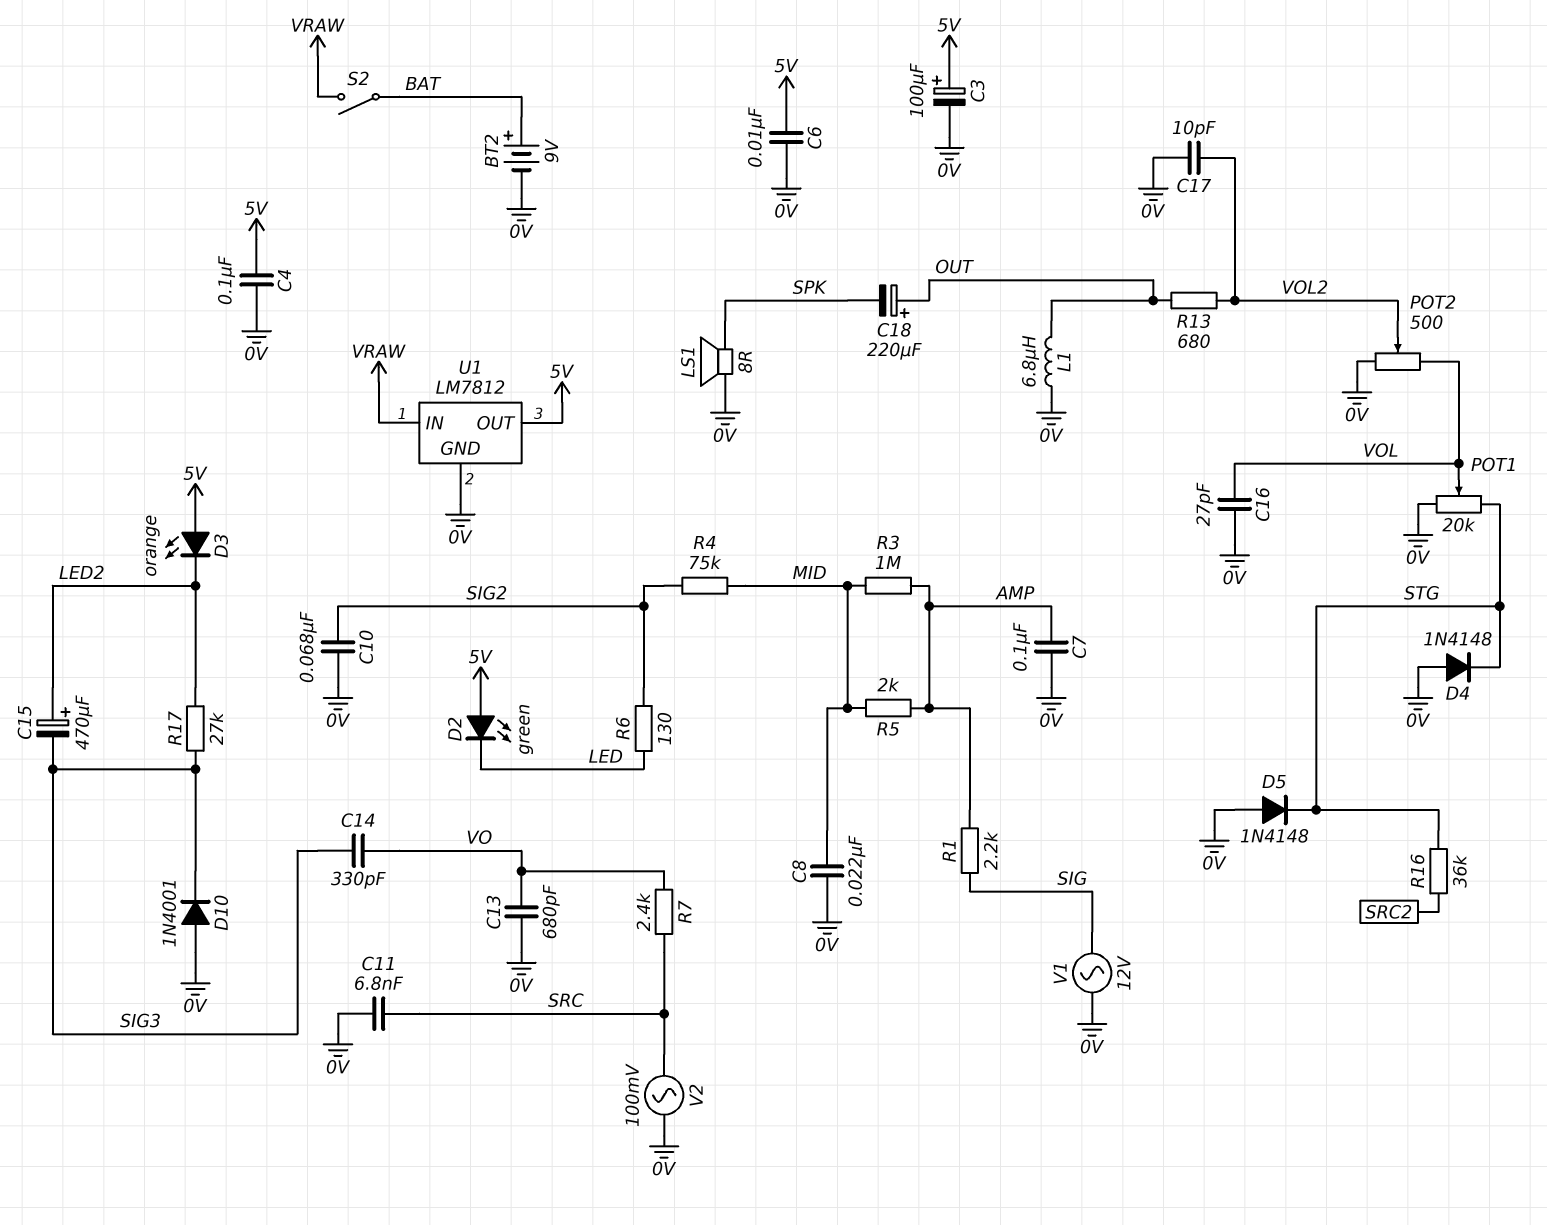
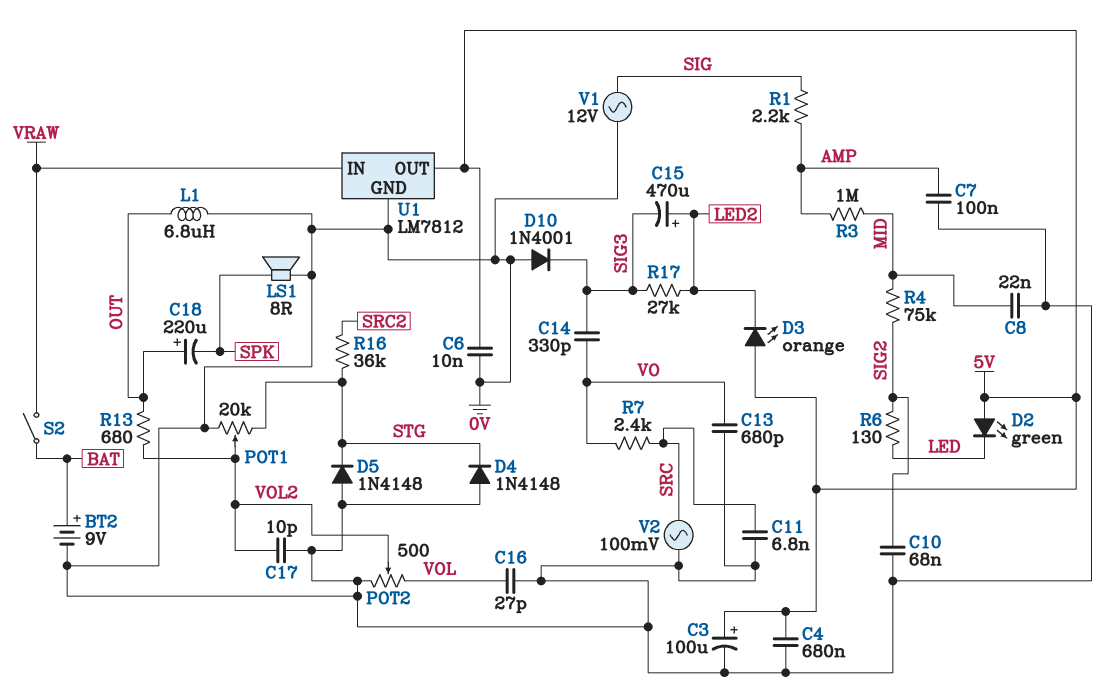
C4: 100nF (0V, 5V) -> 680nF (0V, 5V)
POT1: 20k (0V, STG, wiper VOL) -> 20k (0V, STG, wiper VOL2)
R5: 2k (AMP, MID) -> none

